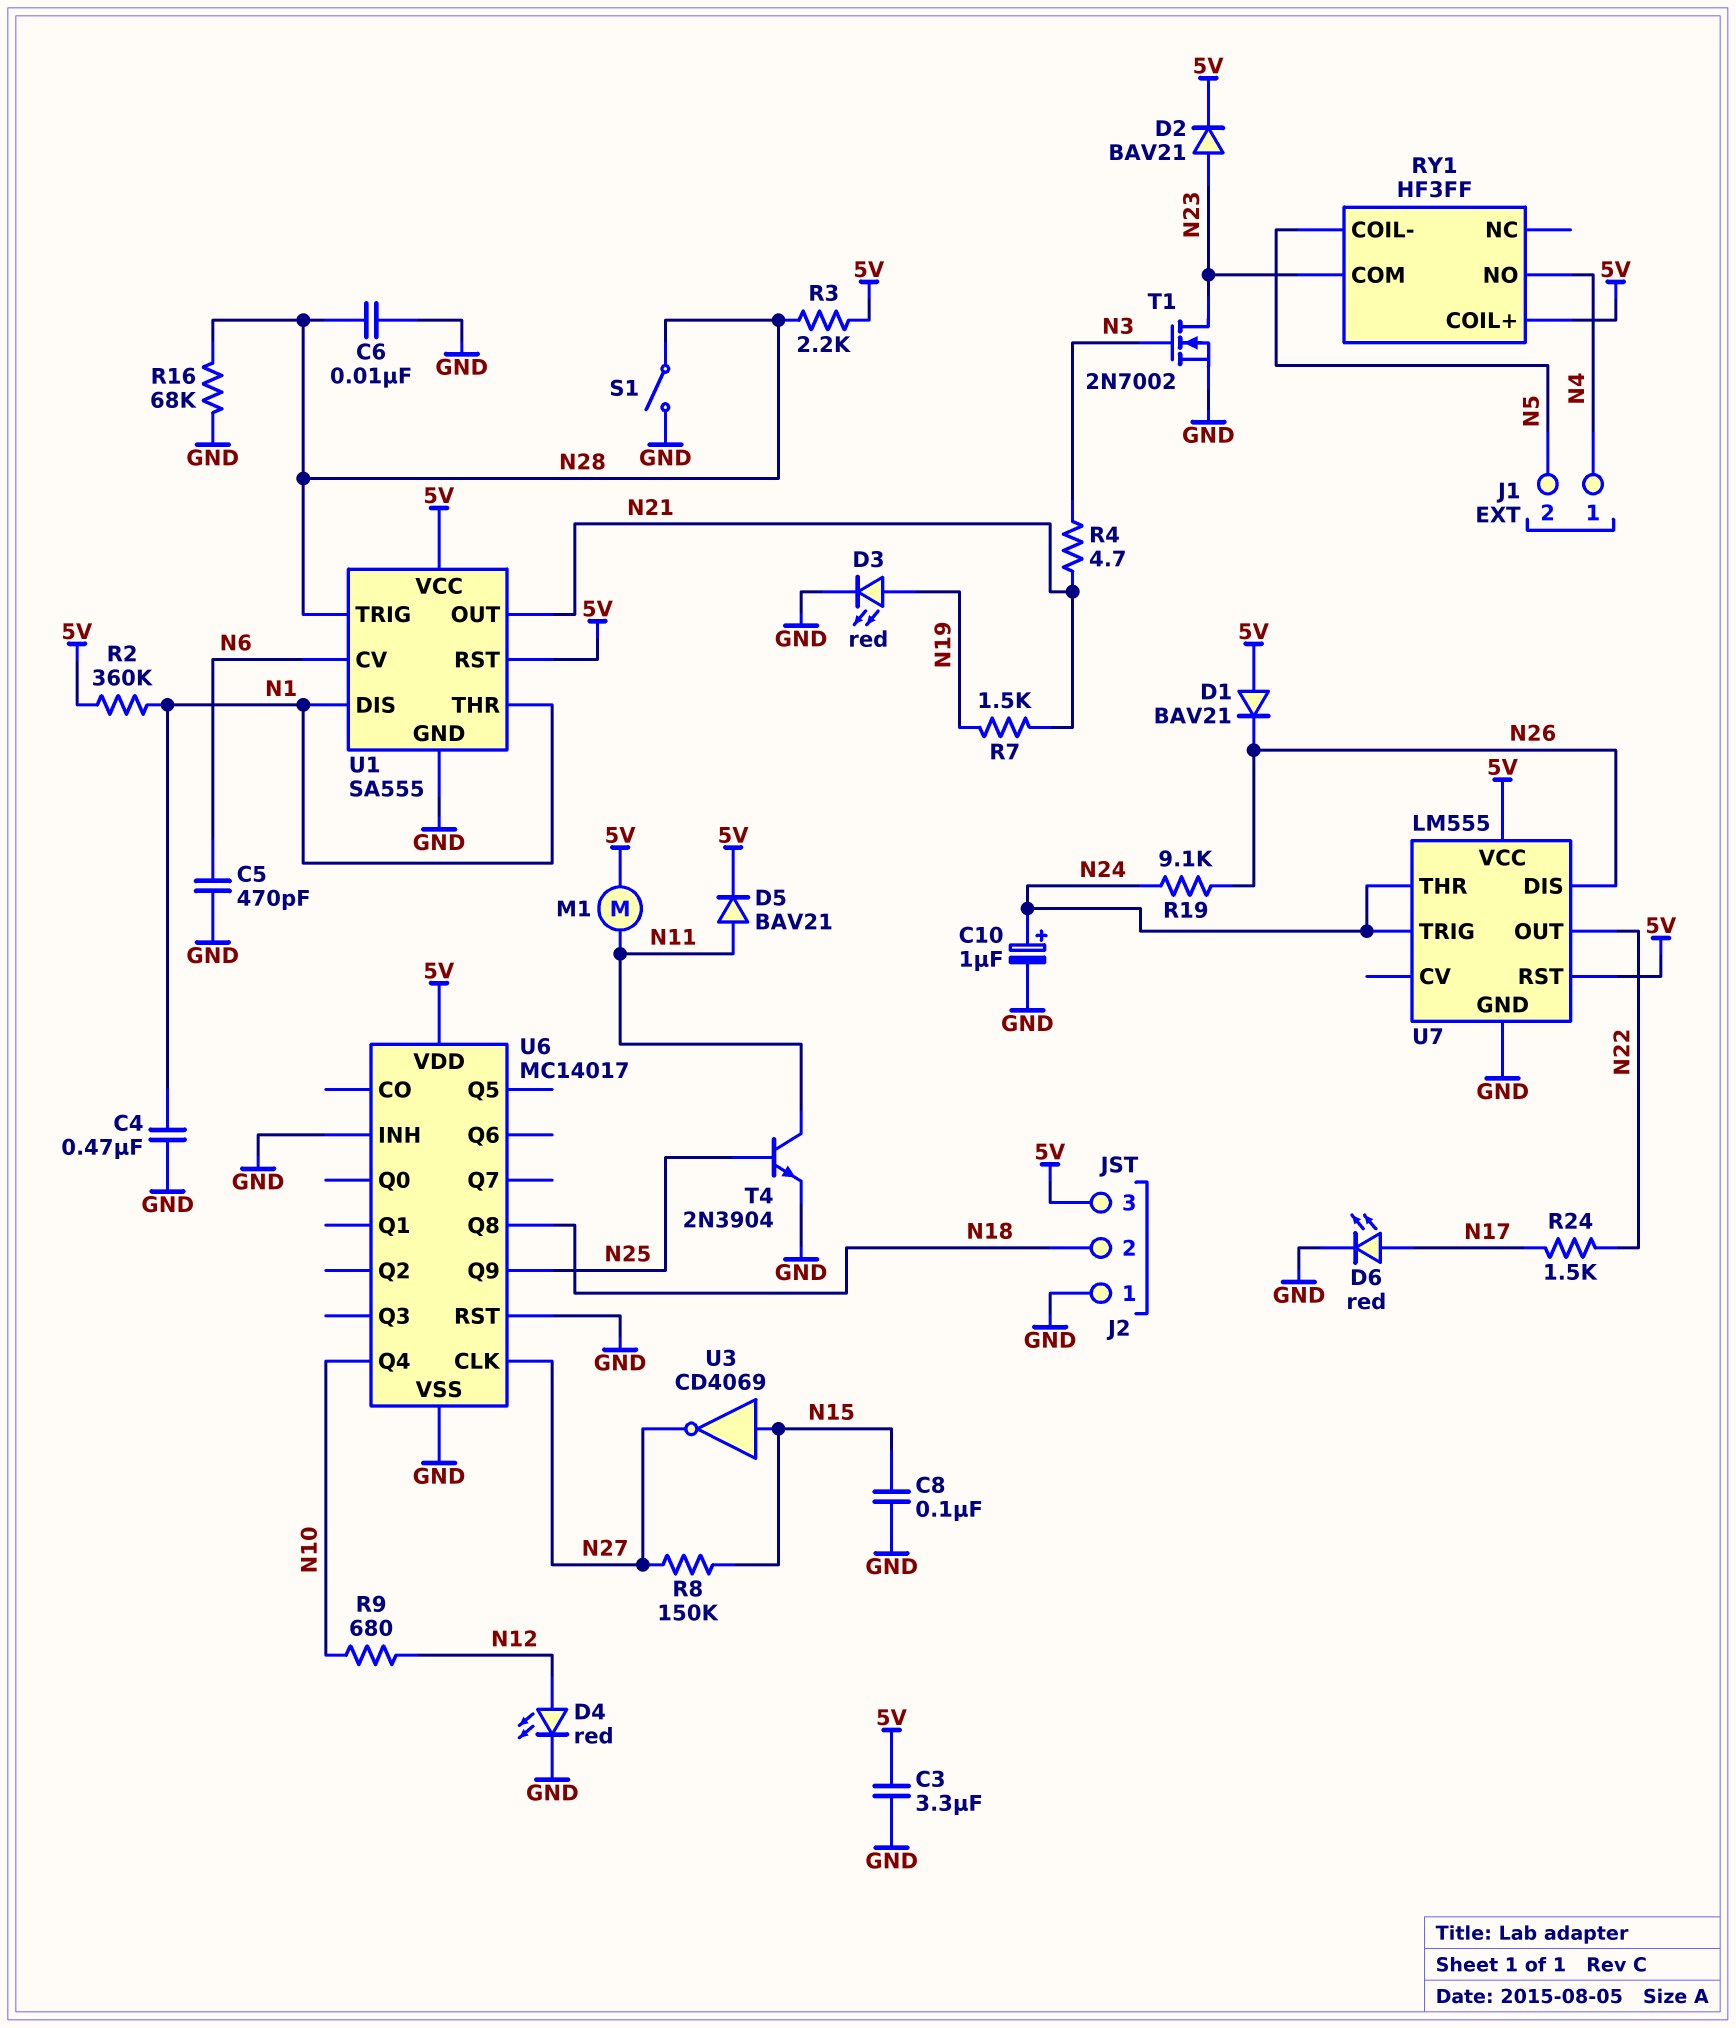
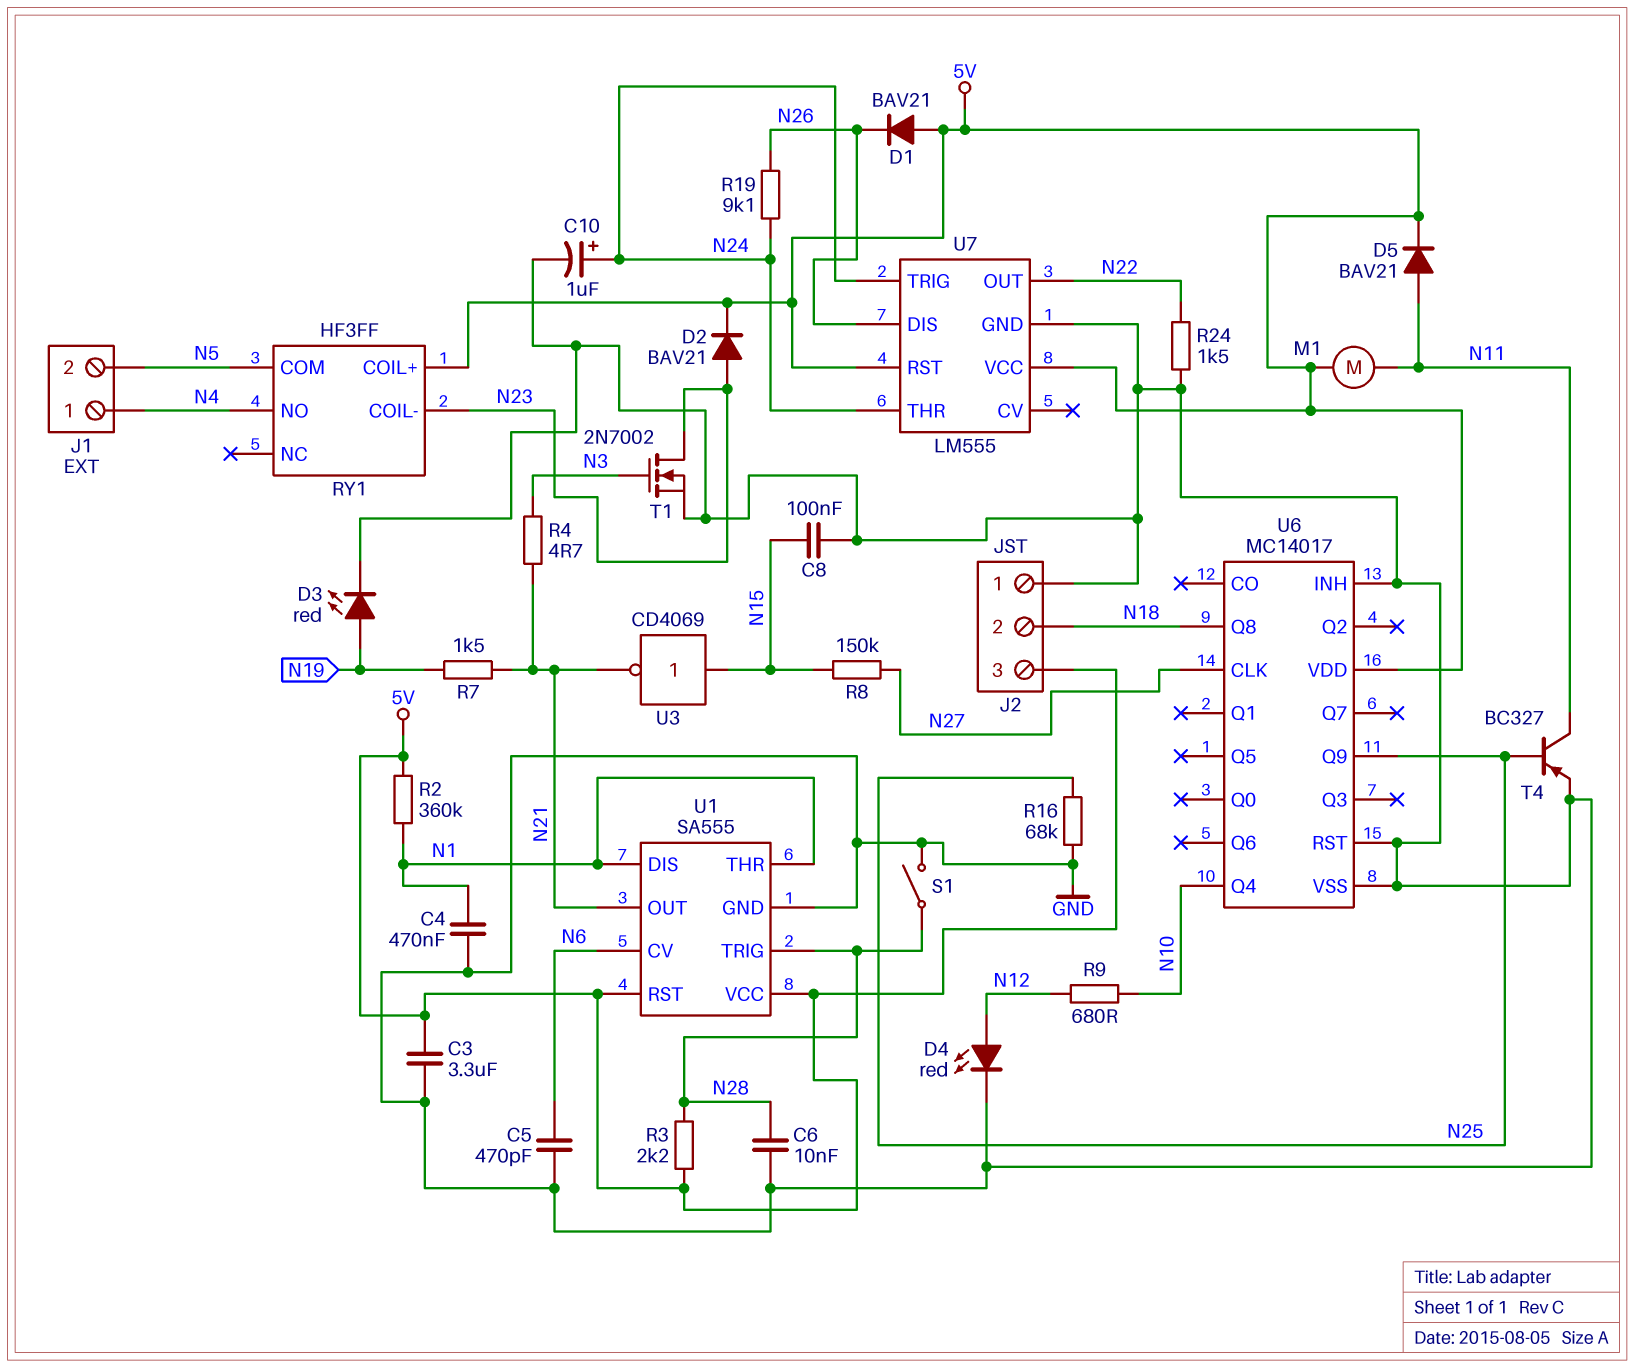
D6: LED red (A N17, K GND) -> none
R16: 68k (GND, N28) -> 68k (GND, N25)
R24: 1.5k (N17, N22) -> 1.5k (GND, N22)
RY1 pin COIL-: N5 -> N23
RY1 pin COM: N23 -> N5
T4: NPN 2N3904 (B N25, C N11, E GND) -> PNP BC327 (B N25, C N11, E GND)
U3: NOT CD4069 (in N15, out N27) -> NOT CD4069 (in N15, out N21)

